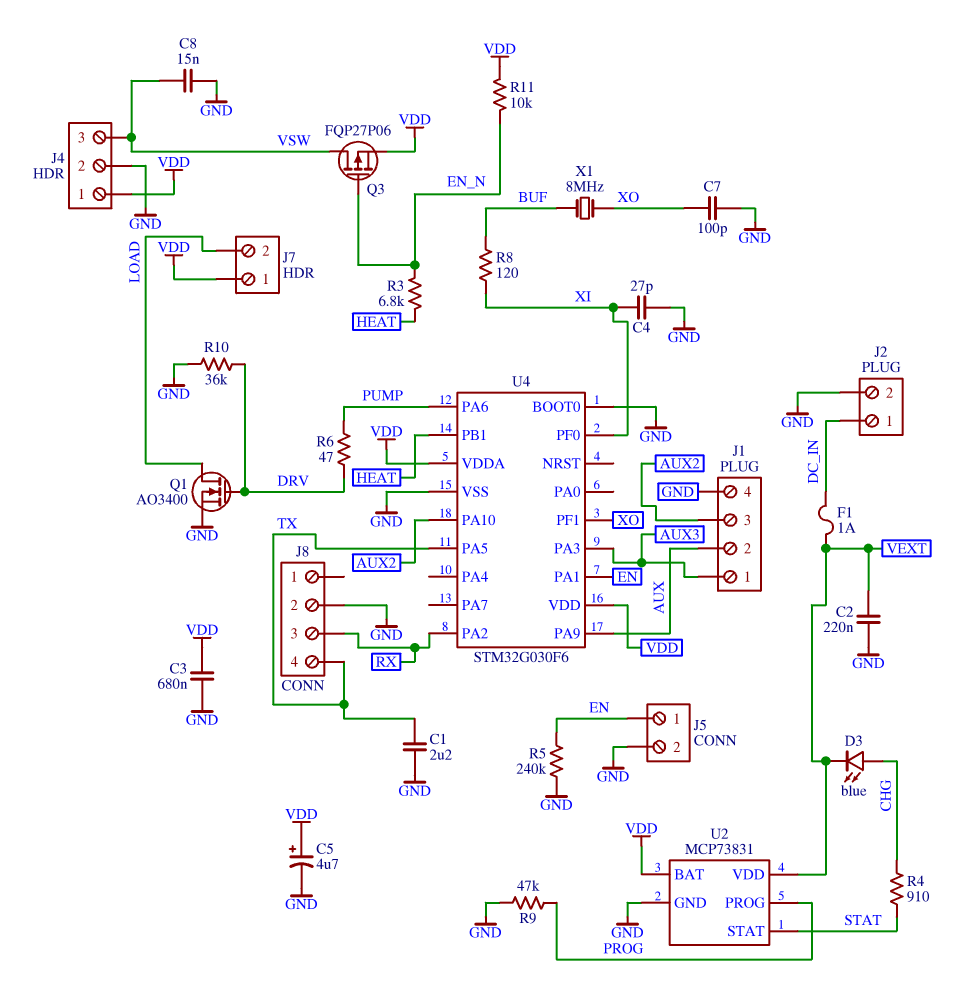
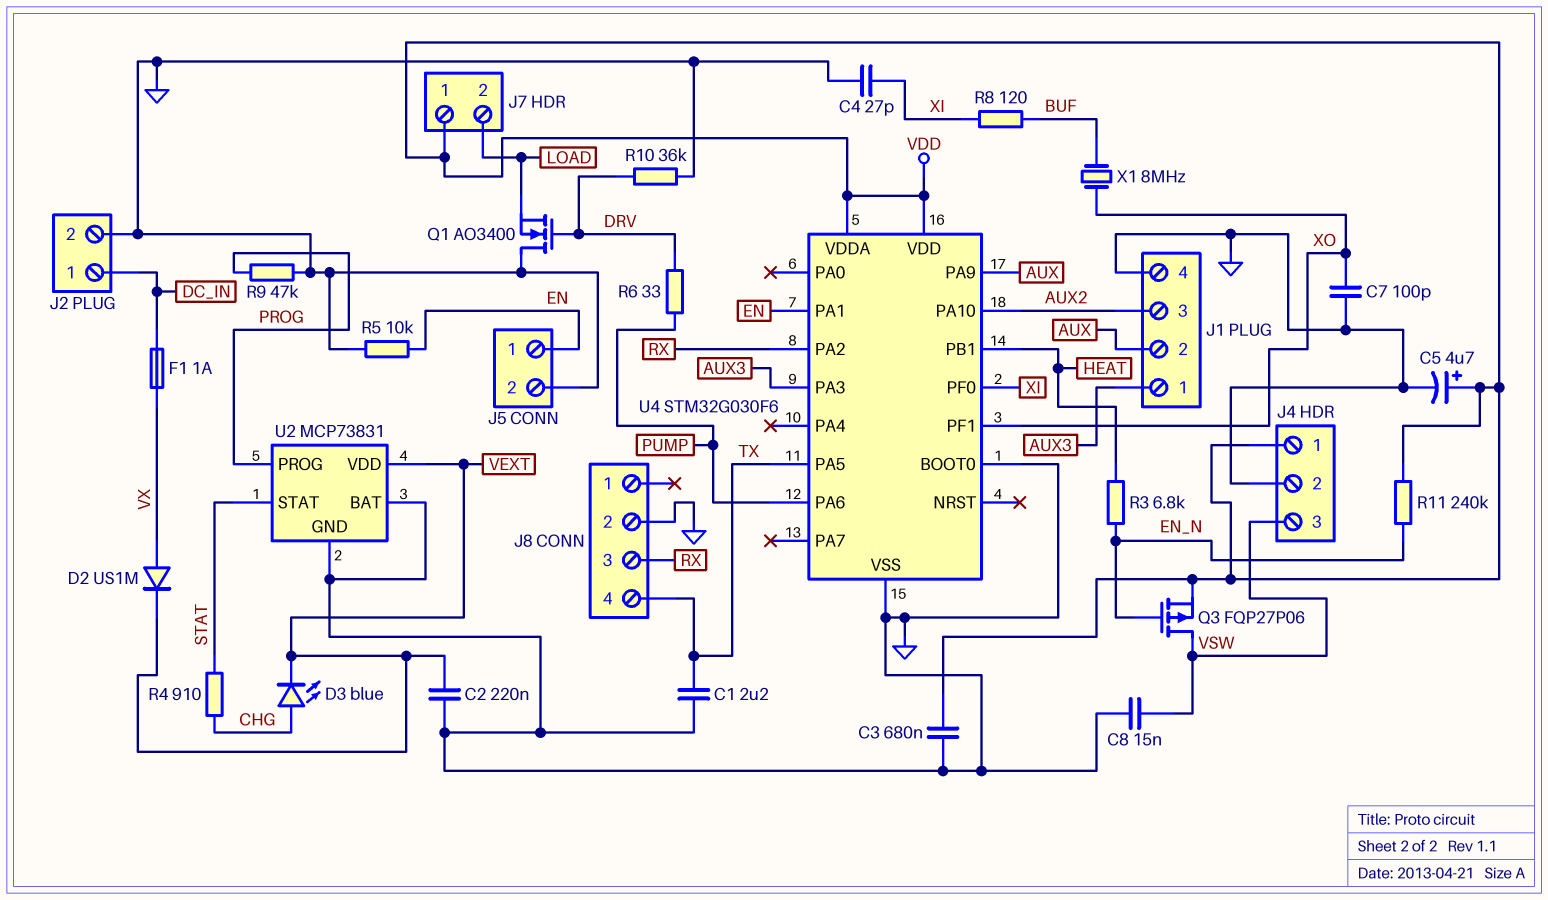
D2: none -> diode US1M (A VX, K VEXT)
F1: 1A (DC_IN, VEXT) -> 1A (DC_IN, VX)
Q1: NMOS AO3400 (G DRV, D LOAD, S GND) -> NMOS AO3400 (G DRV, D GND, S LOAD)
R5: 240k (EN, GND) -> 10k (EN, GND)
R6: 47 (DRV, PUMP) -> 33 (DRV, PUMP)
R11: 10k (EN_N, VDD) -> 240k (EN_N, VDD)
U2 pin BAT: VDD -> GND

